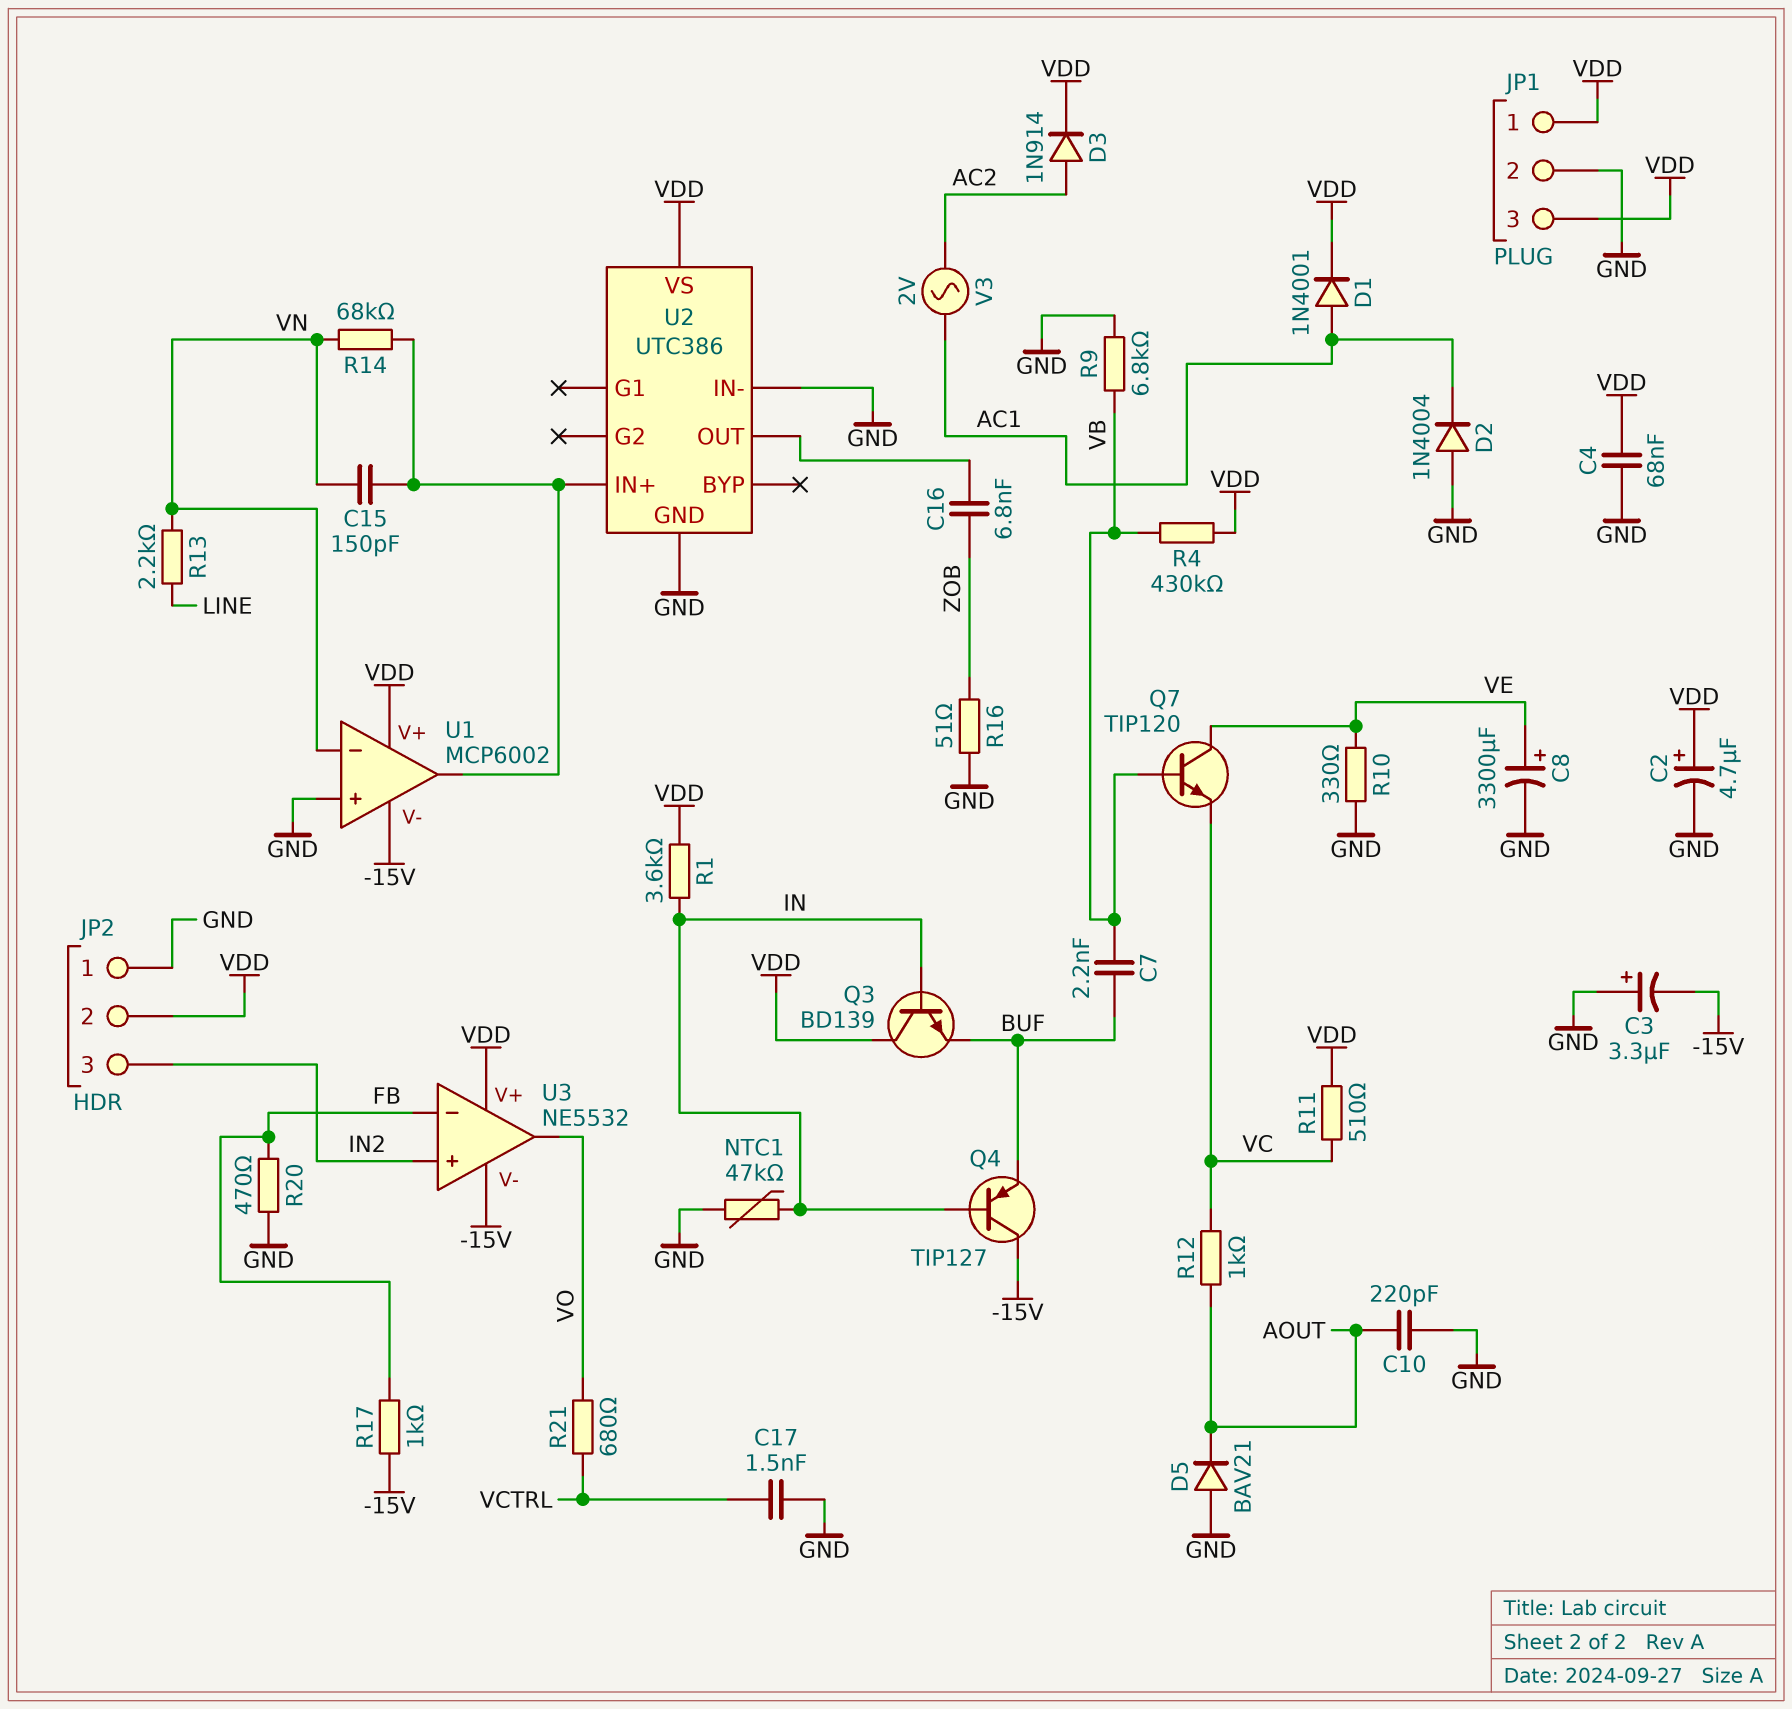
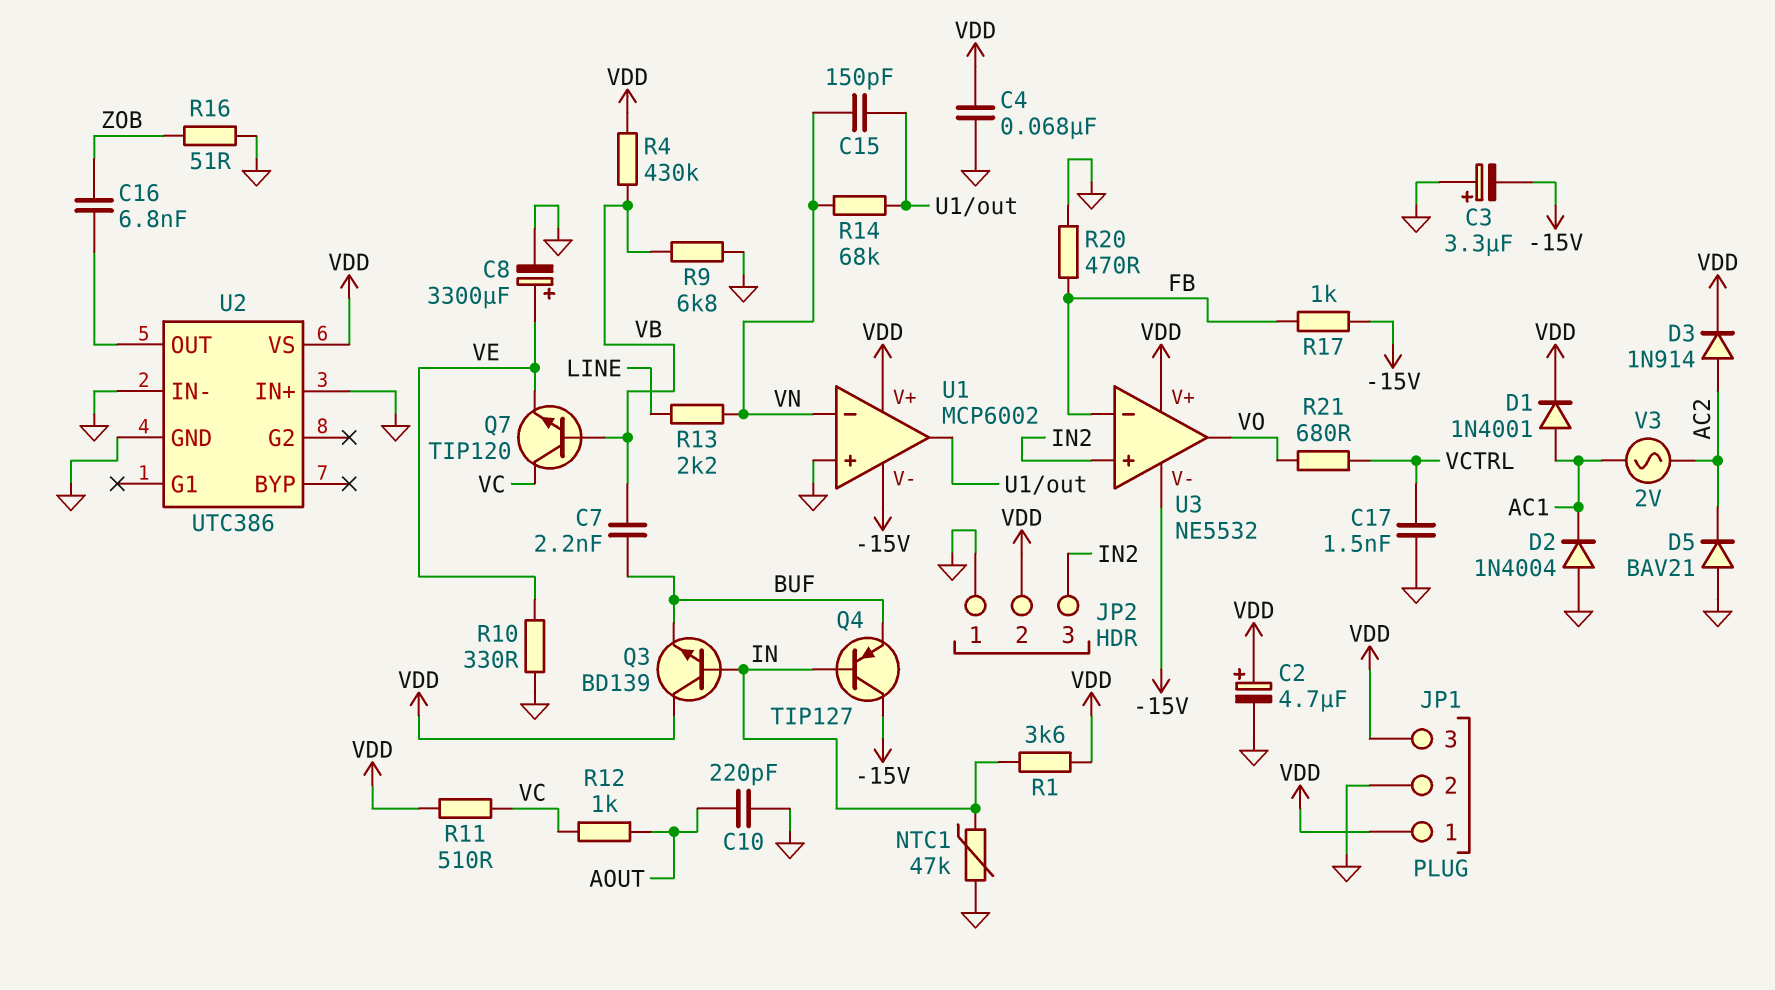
D5: diode BAV21 (A GND, K AOUT) -> diode BAV21 (A GND, K AC2)
Q7: NPN TIP120 (B VB, C VE, E VC) -> NPN TIP120 (B VB, C VC, E VE)
U2 pin IN+: U1/out -> GND

